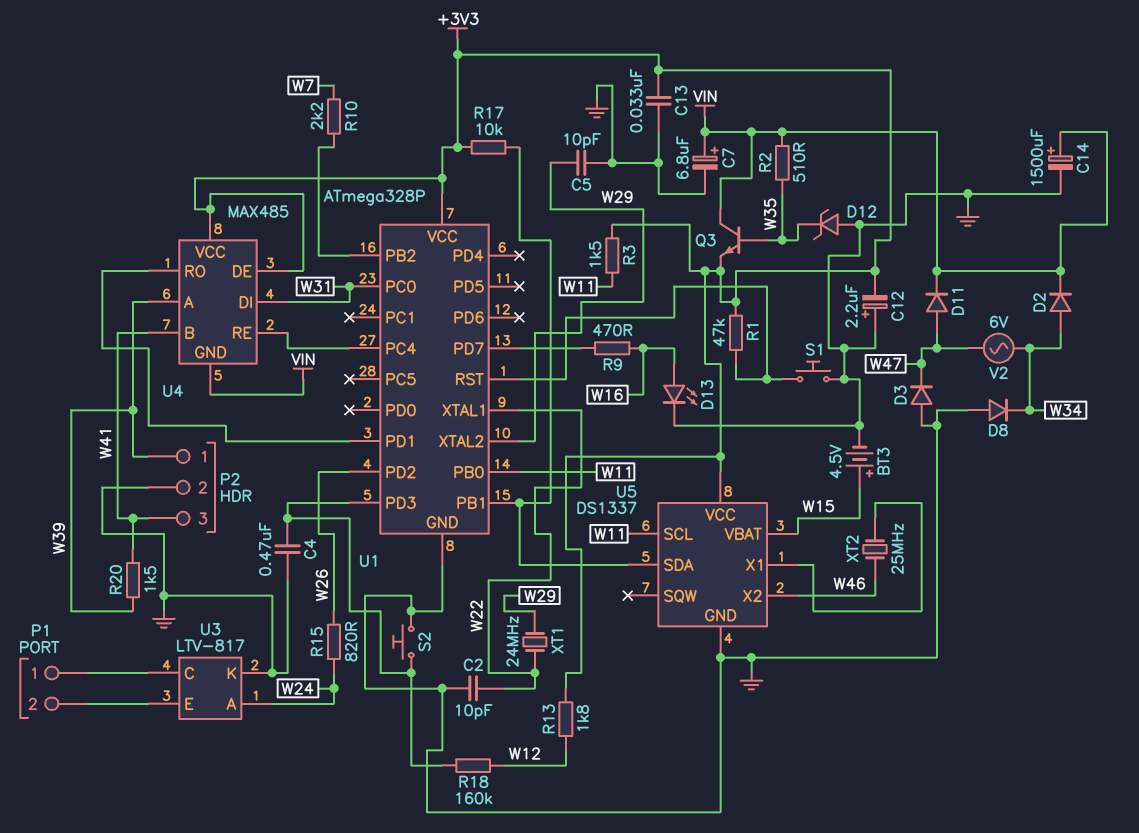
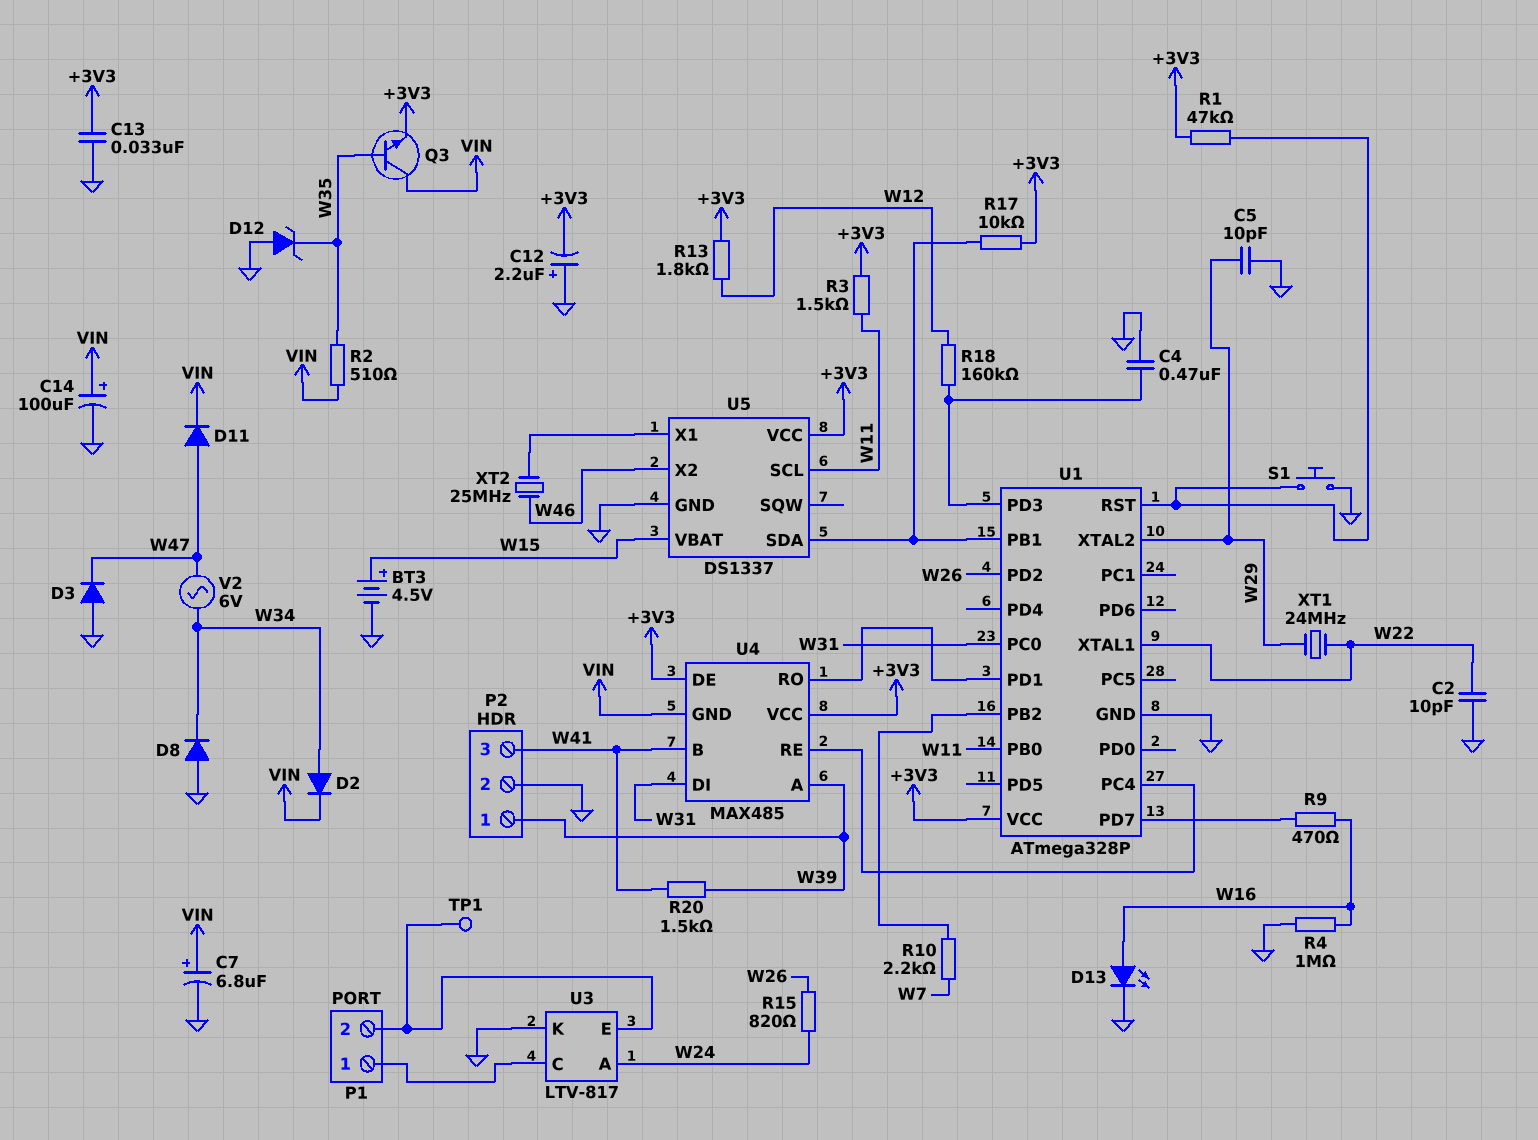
C14: 1500uF (plus VIN, minus GND) -> 100uF (plus VIN, minus GND)
R4: none -> 1M (GND, W16)
S2: button (GND, U1/PD3) -> none
TP1: none -> test point (P1/2)

